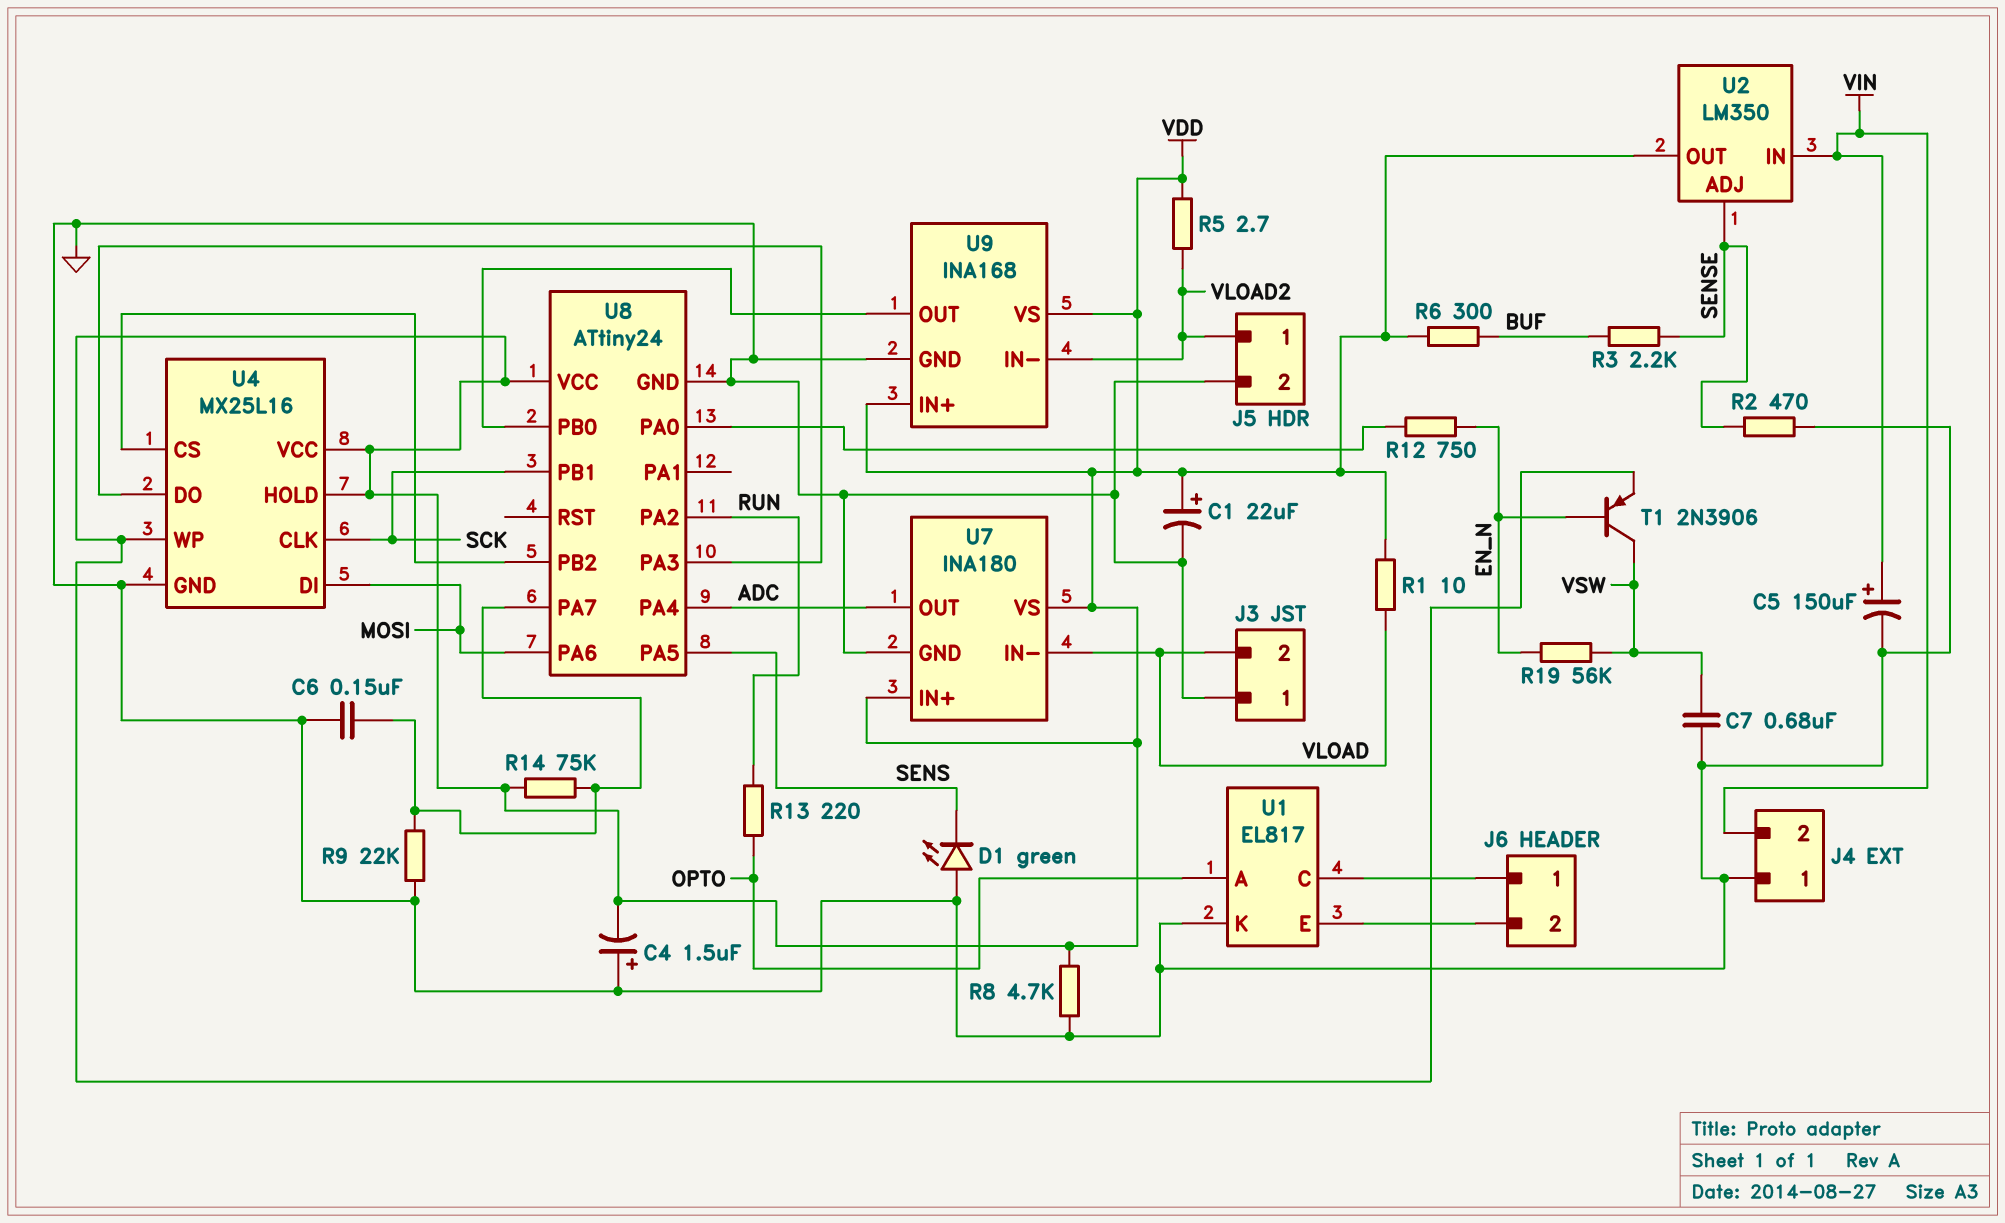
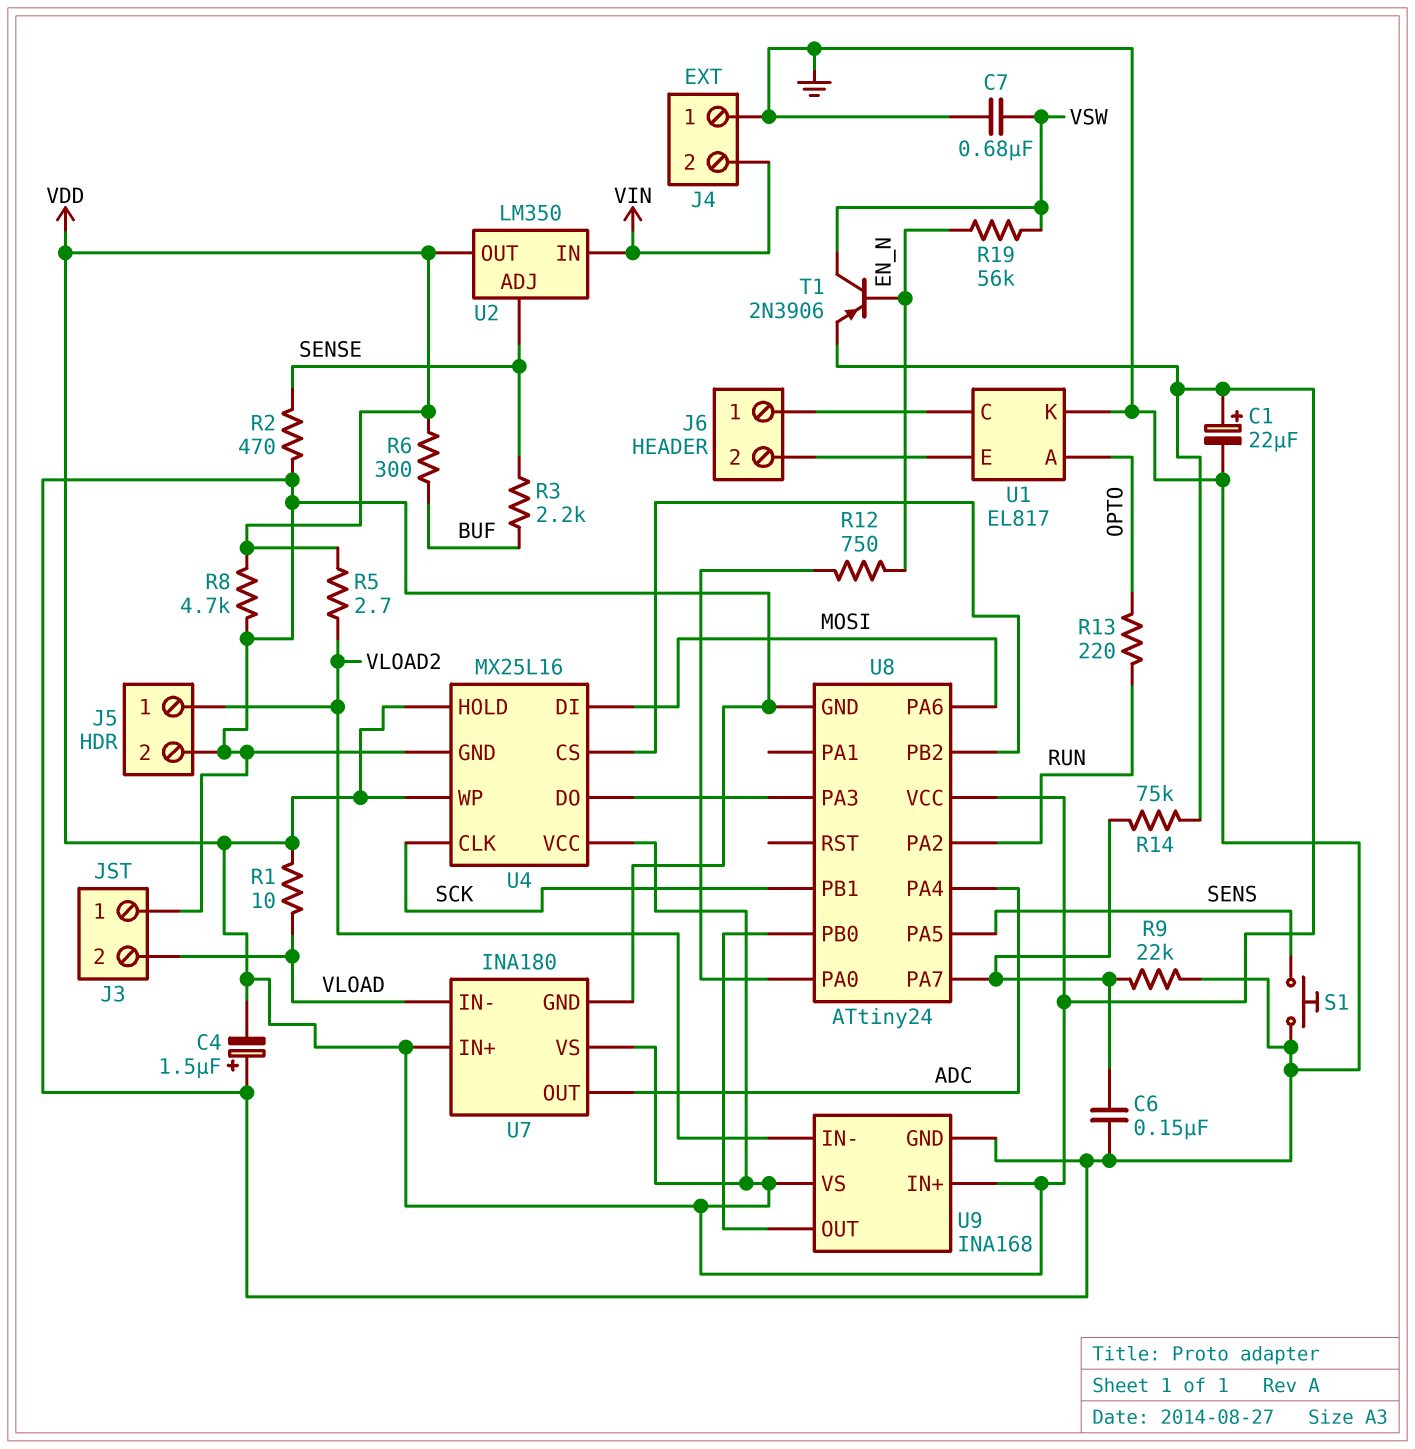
C5: 150uF (plus VIN, minus GND) -> none
D1: LED green (A GND, K SENS) -> none
S1: none -> button (GND, SENS)

